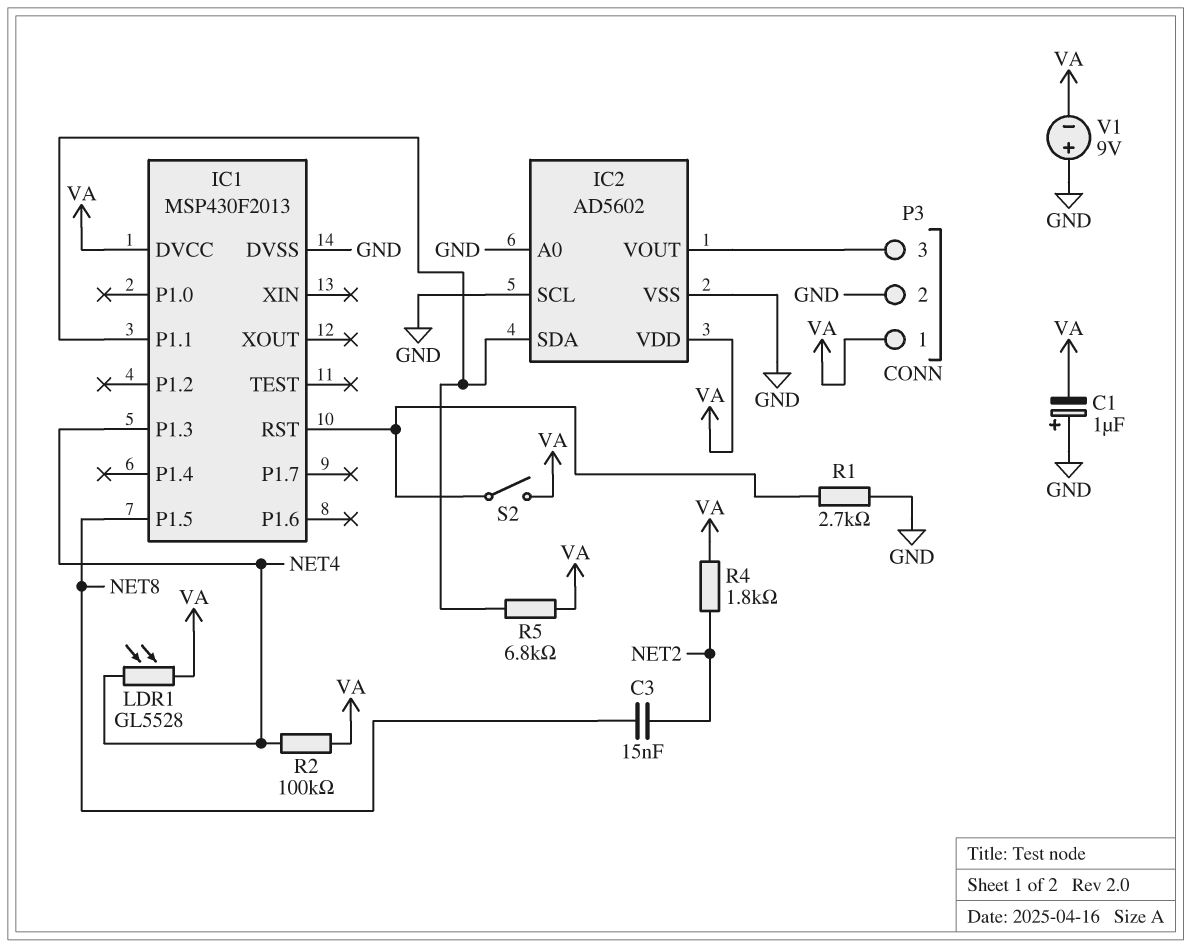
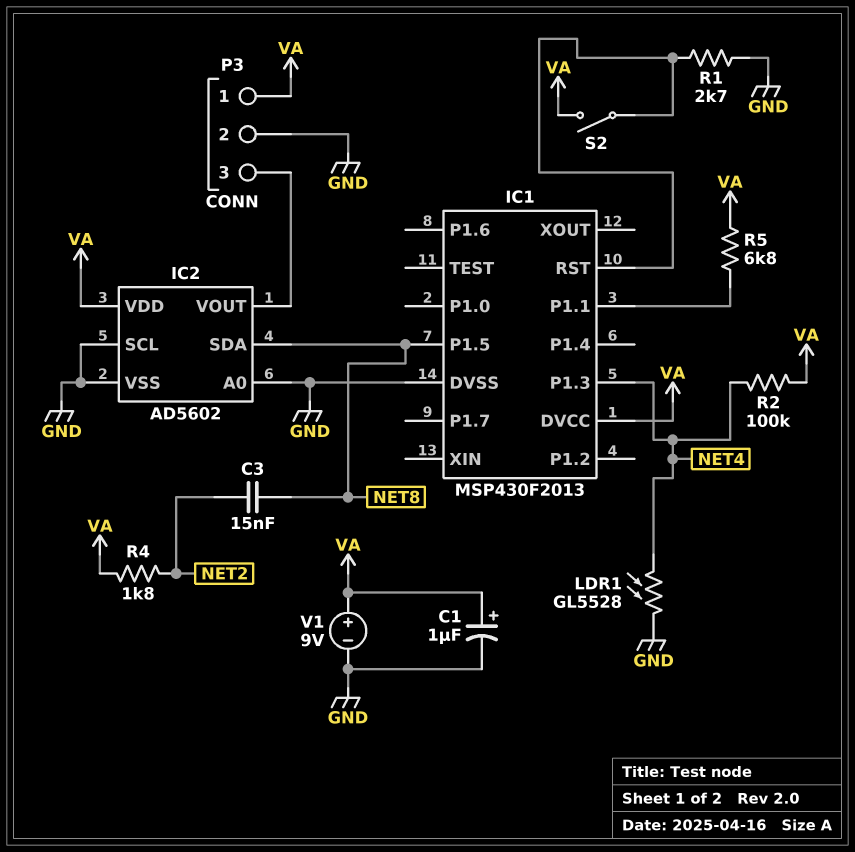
C1: 1uF (plus GND, minus VA) -> 1uF (plus VA, minus GND)
IC2 pin SDA: IC1/P1.1 -> NET8
LDR1: GL5528 (NET4, VA) -> GL5528 (GND, NET4)
V1: 9V (plus GND, minus VA) -> 9V (plus VA, minus GND)

